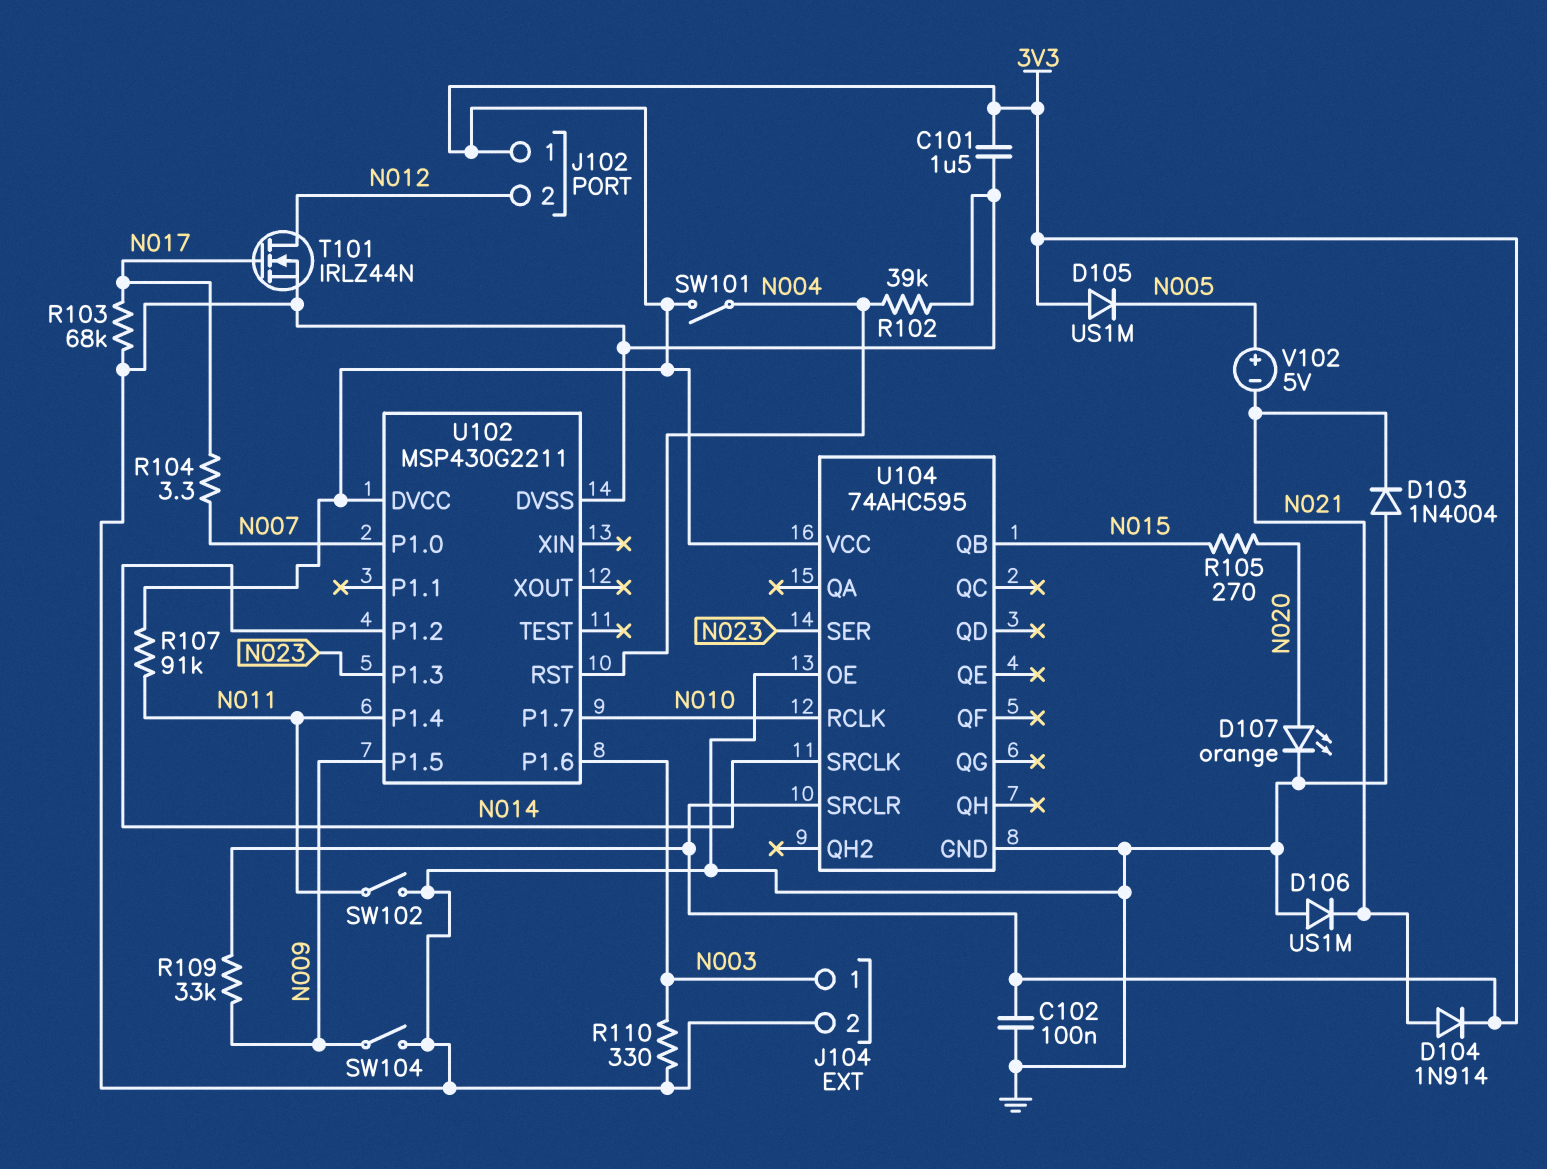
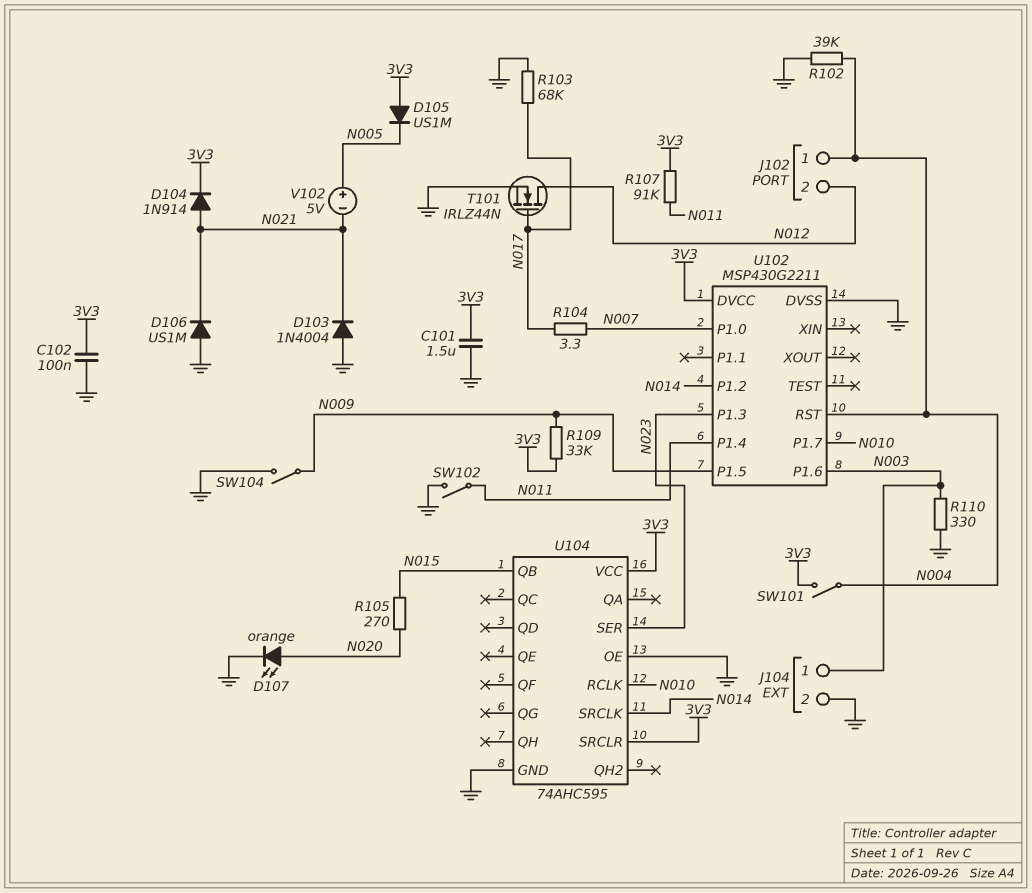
J102 pin 1: 3V3 -> N004

